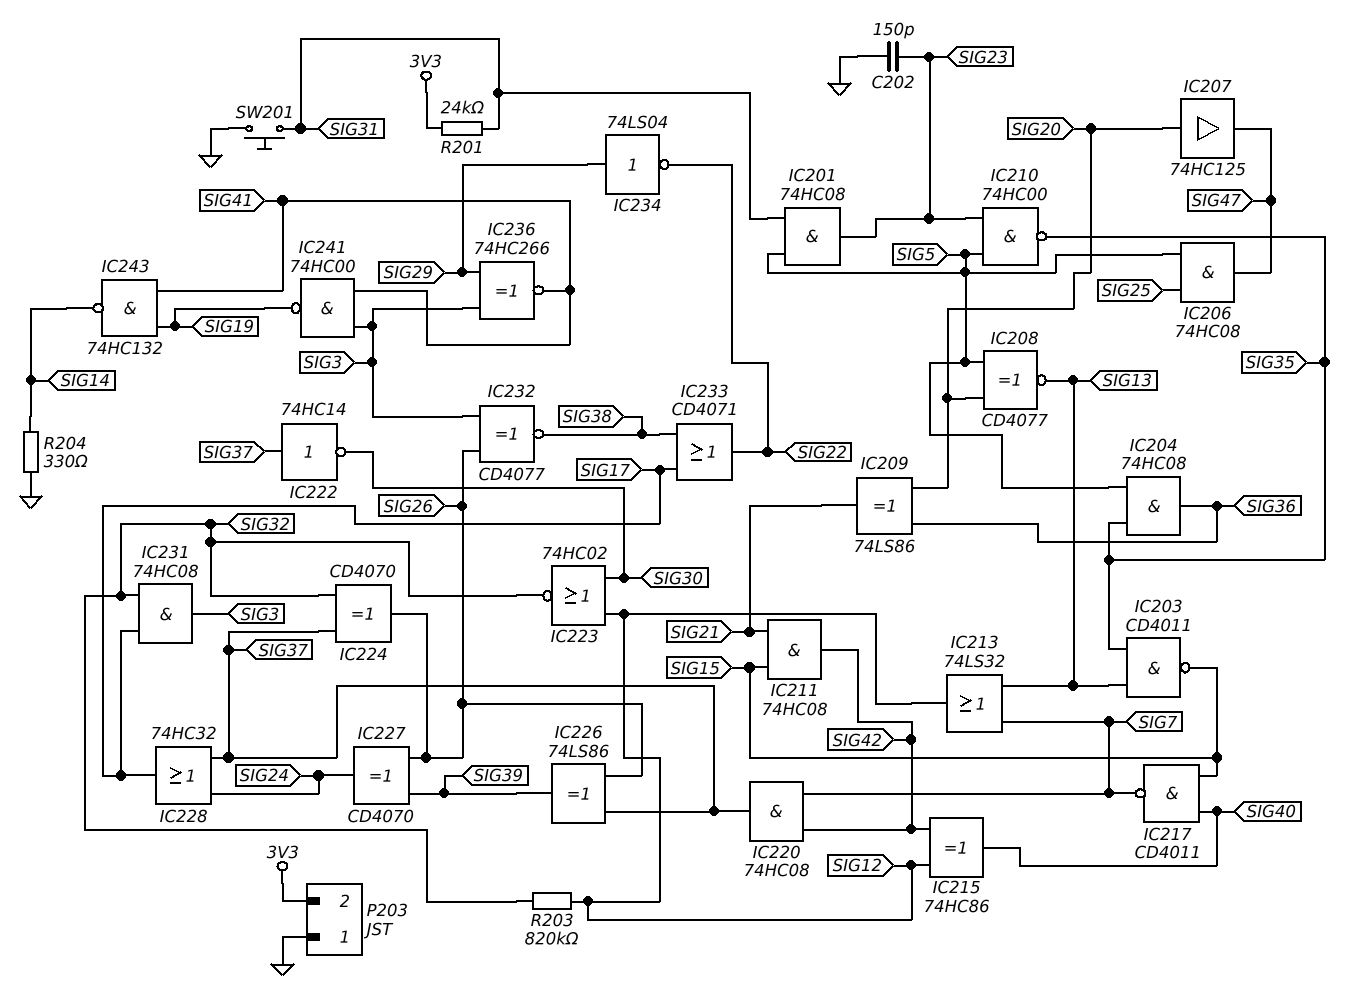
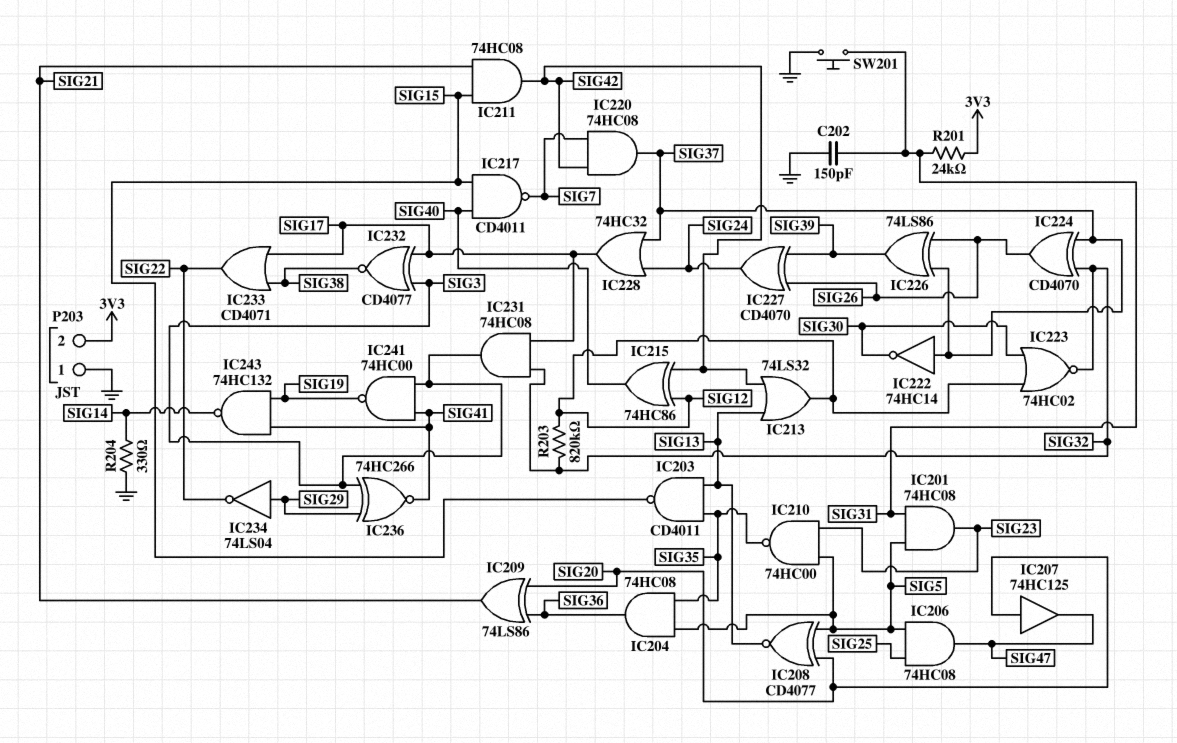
C202: 150pF (GND, SIG23) -> 150pF (GND, SIG31)
IC213: OR 74LS32 (in SIG7, in SIG13, out SIG12) -> OR 74LS32 (in SIG13, in SIG42, out SIG12)
IC232: XNOR CD4077 (in SIG3, in SIG26, out SIG38) -> XNOR CD4077 (in SIG3, in SIG17, out SIG38)

